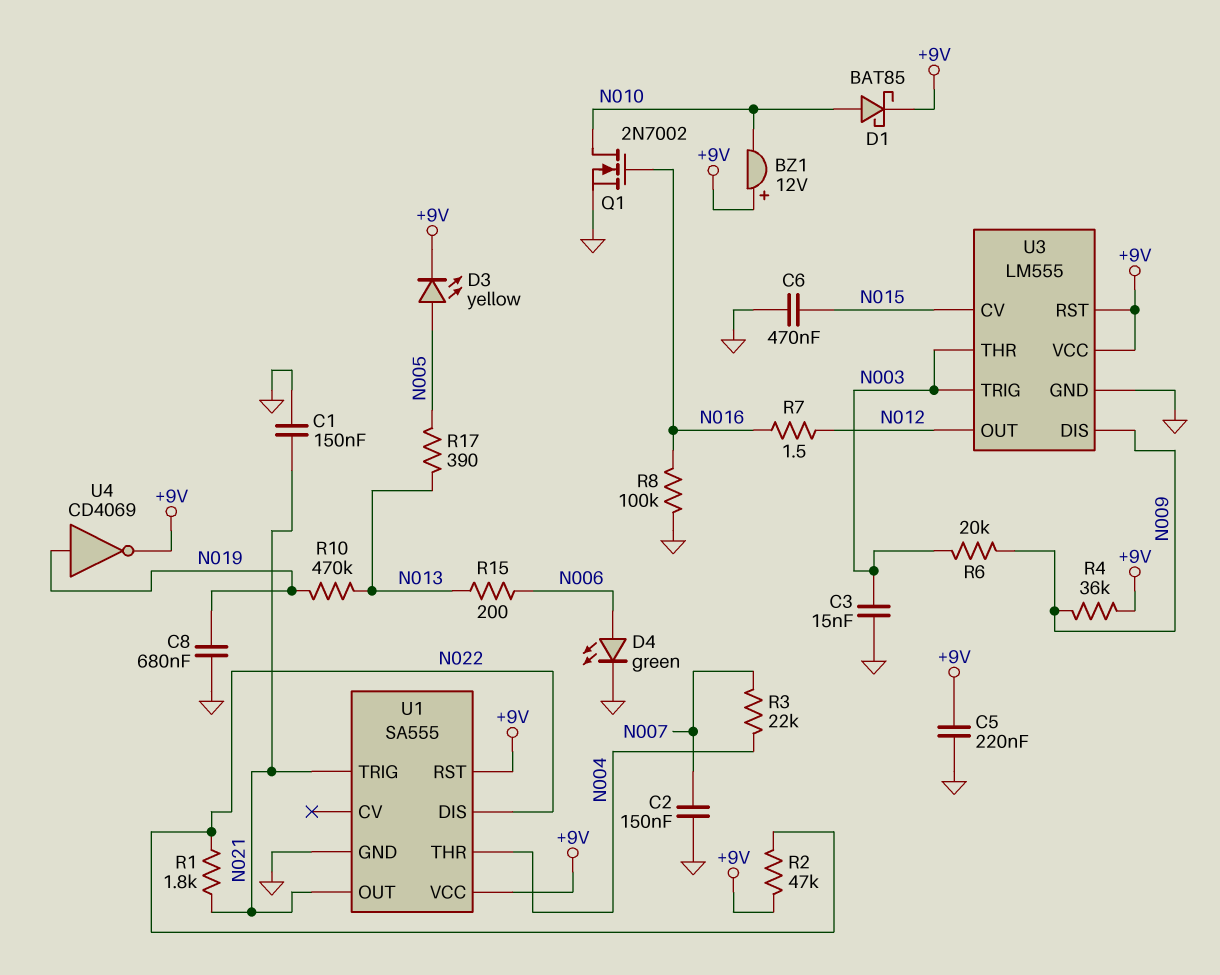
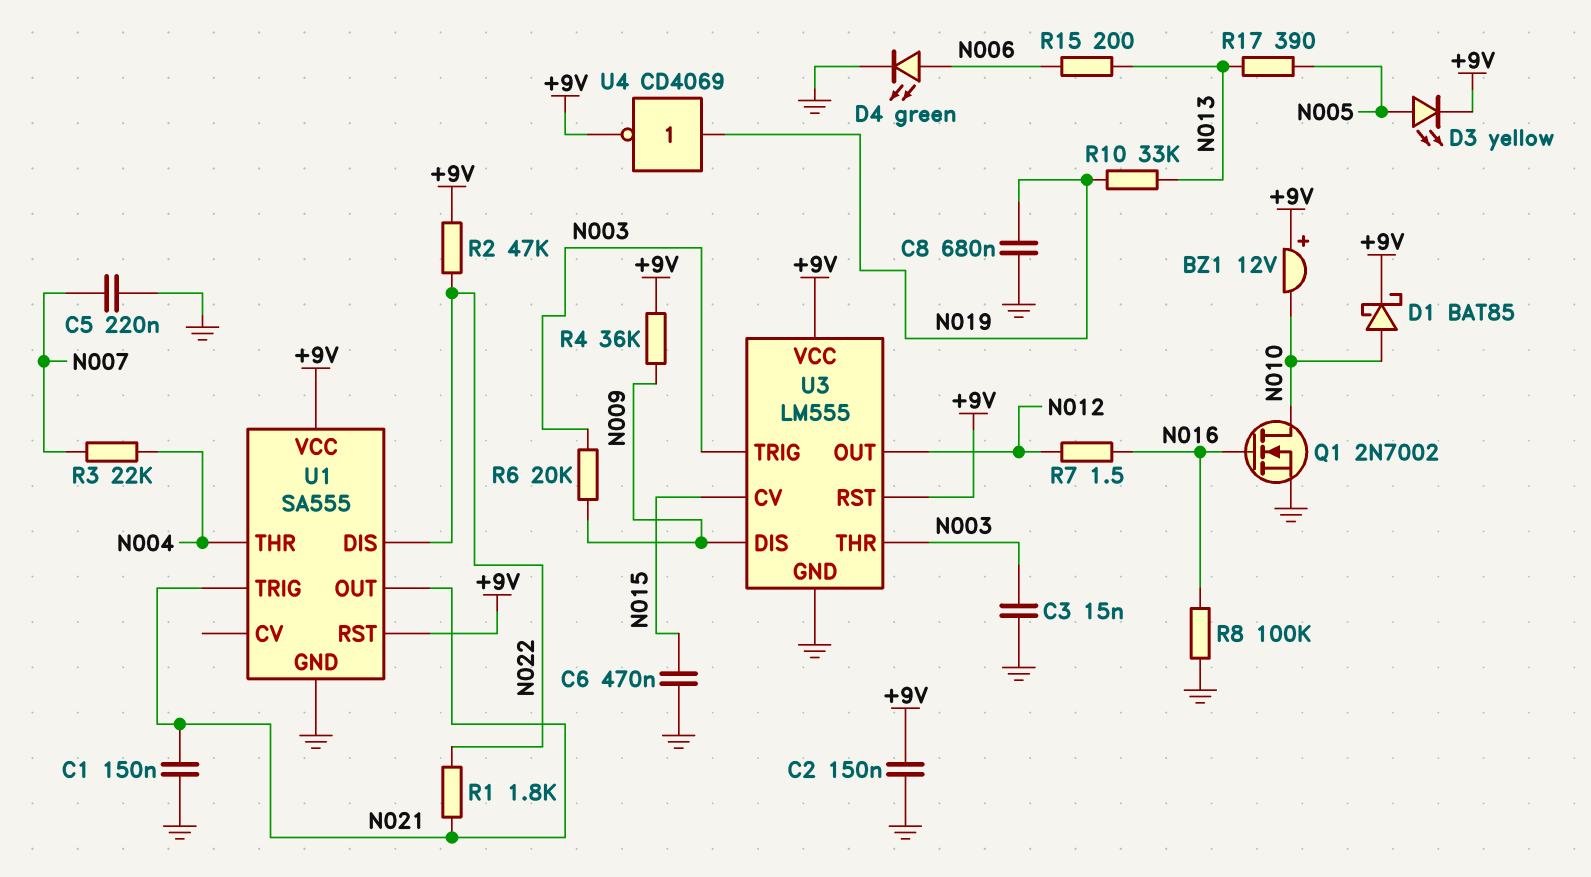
C2: 150nF (GND, N007) -> 150nF (+9V, GND)
C5: 220nF (+9V, GND) -> 220nF (GND, N007)
R10: 470k (N013, N019) -> 33k (N013, N019)

